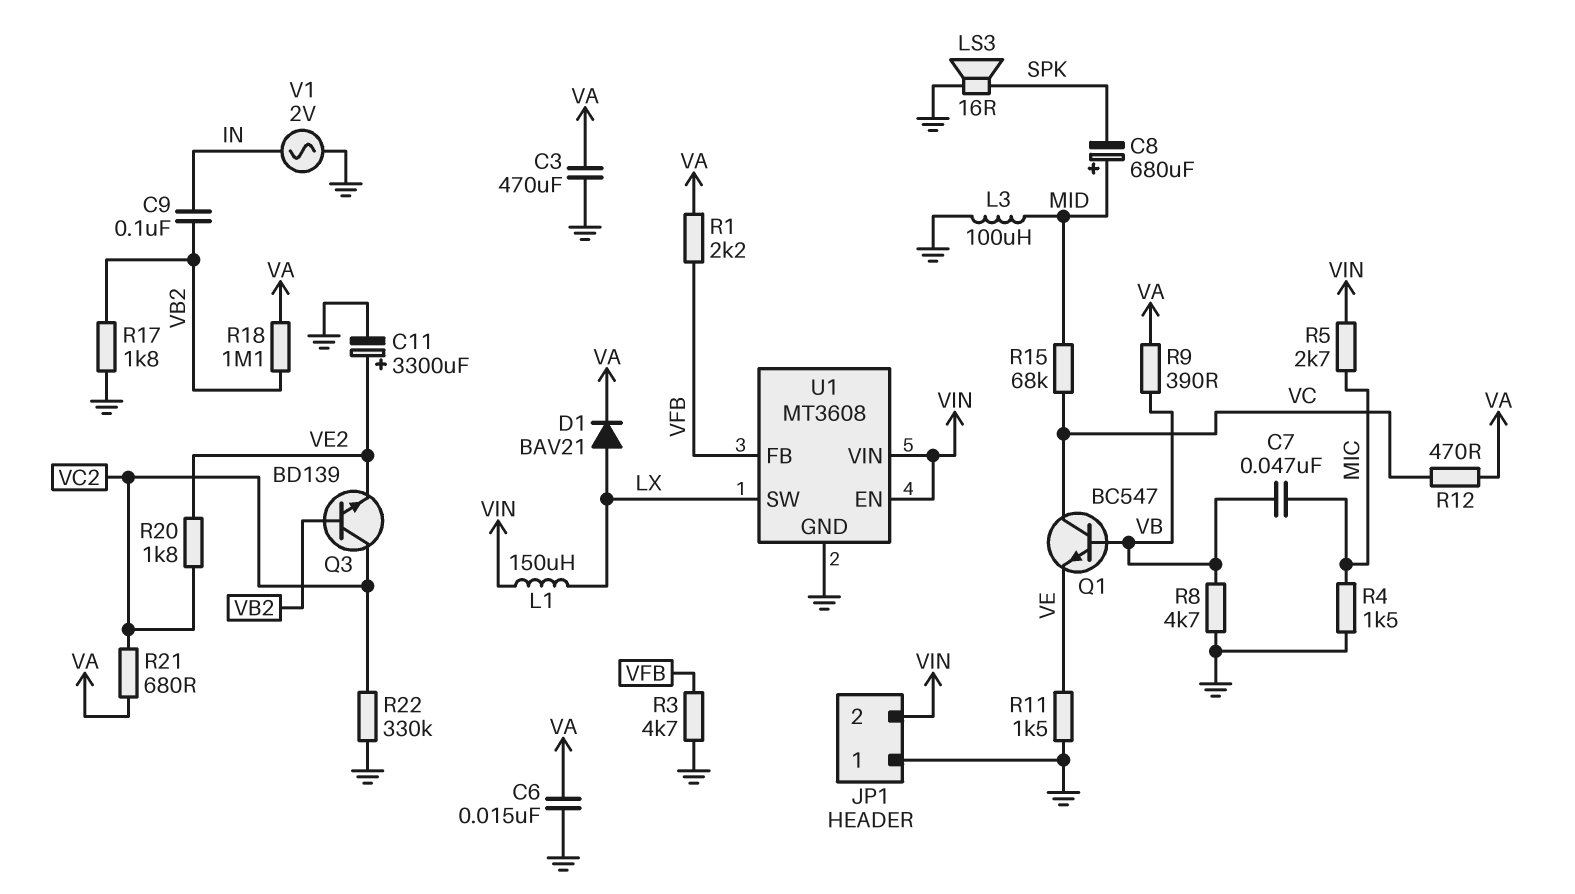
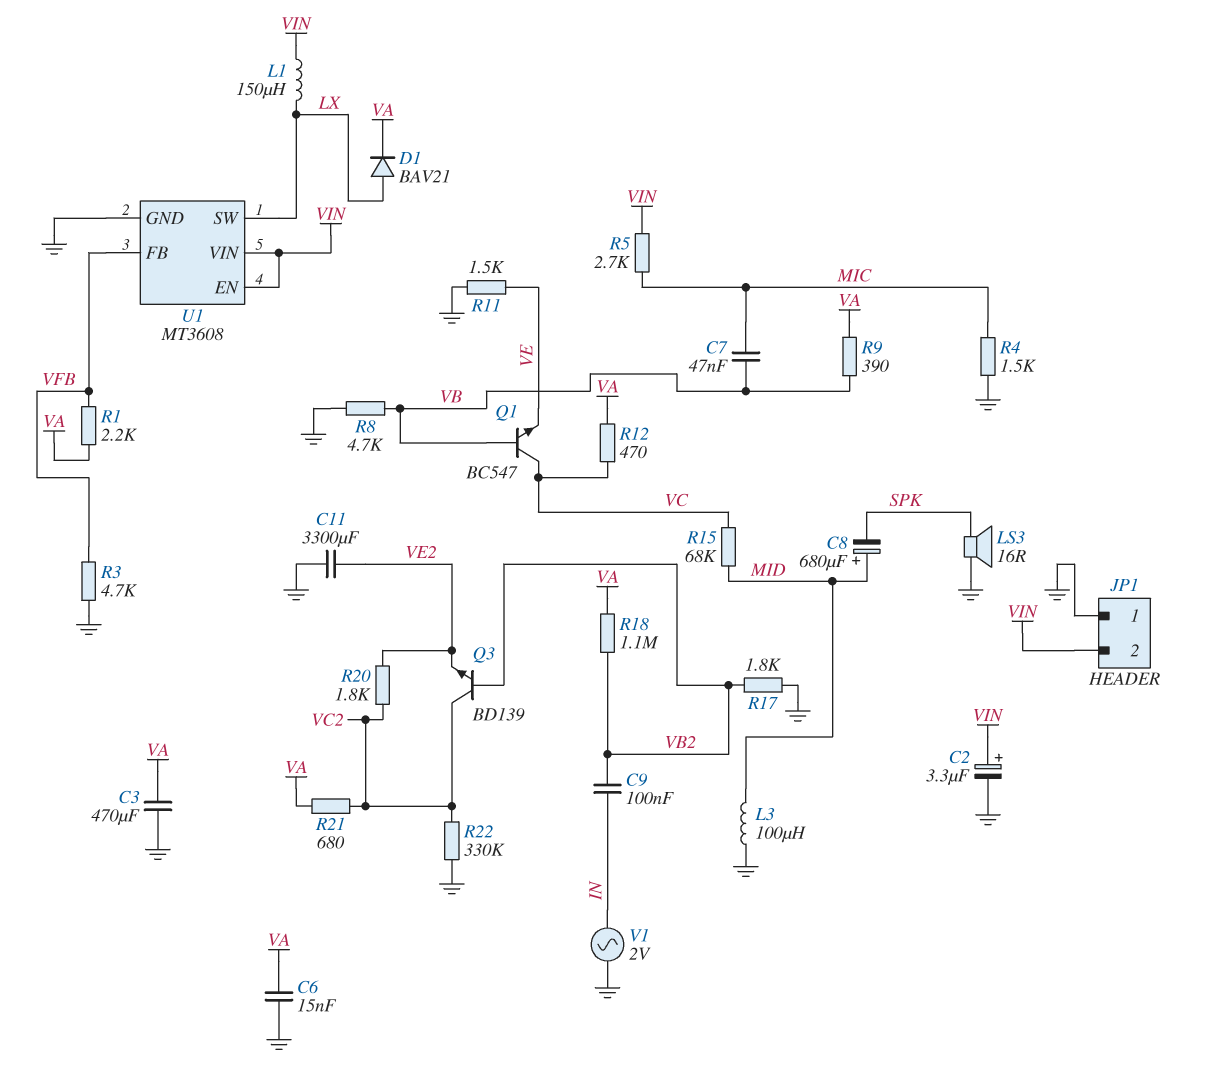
C2: none -> 3.3uF (plus VIN, minus GND)
C11: 3300uF (plus VE2, minus GND) -> 3300uF (GND, VE2)

